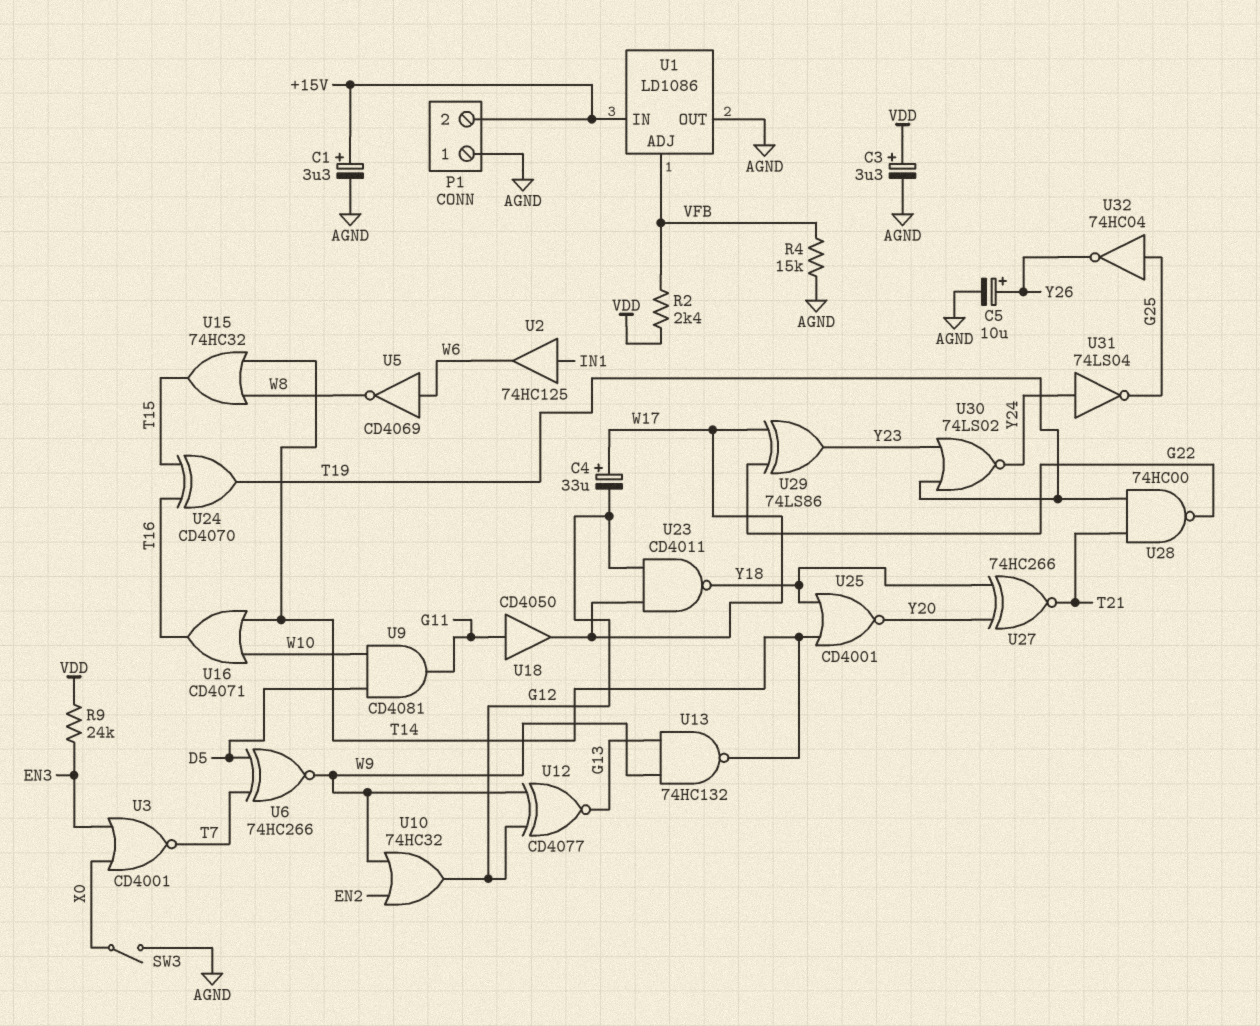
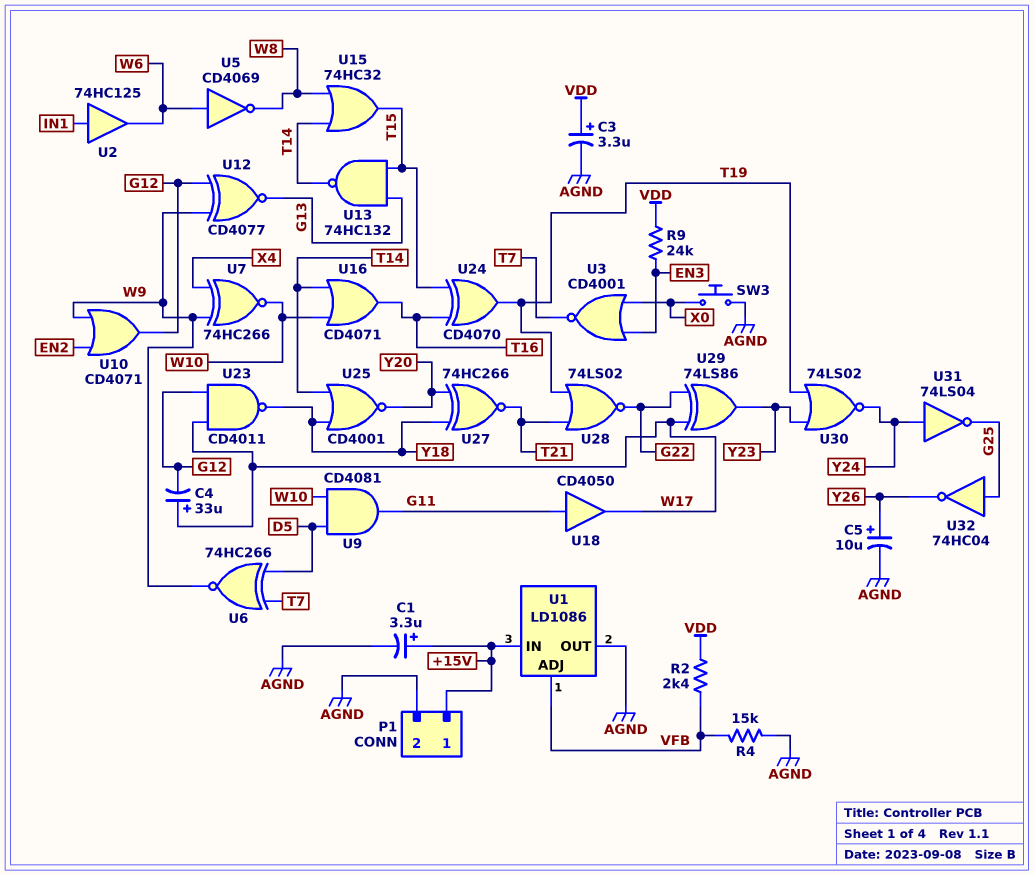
P1 pin 1: AGND -> +15V
P1 pin 2: +15V -> AGND
SW3: switch (AGND, X0) -> button (AGND, X0)
U7: none -> XNOR 74HC266 (in W9, in X4, out W10)
U10: OR 74HC32 (in EN2, in W9, out G12) -> OR CD4071 (in EN2, in W9, out G12)
U13: NAND 74HC132 (in G13, in W9, out T14) -> NAND 74HC132 (in G13, in T15, out T14)
U28: NAND 74HC00 (in T19, in T21, out G22) -> NOR 74LS02 (in T19, in T21, out G22)

